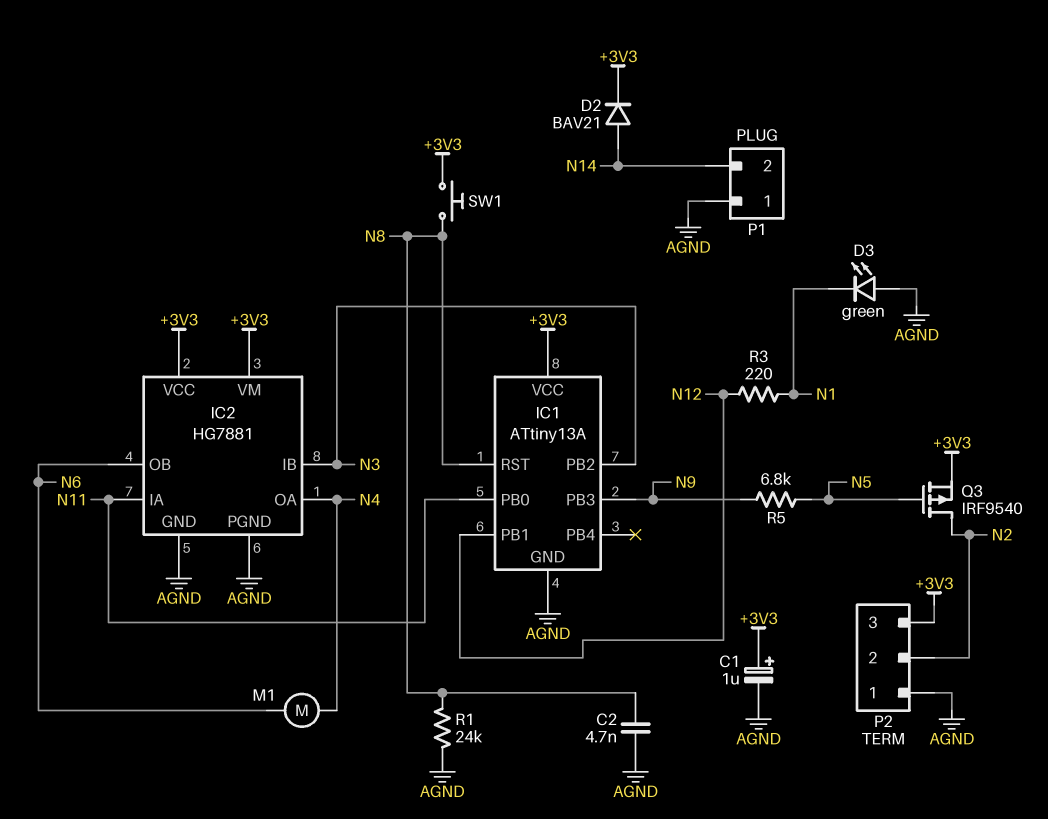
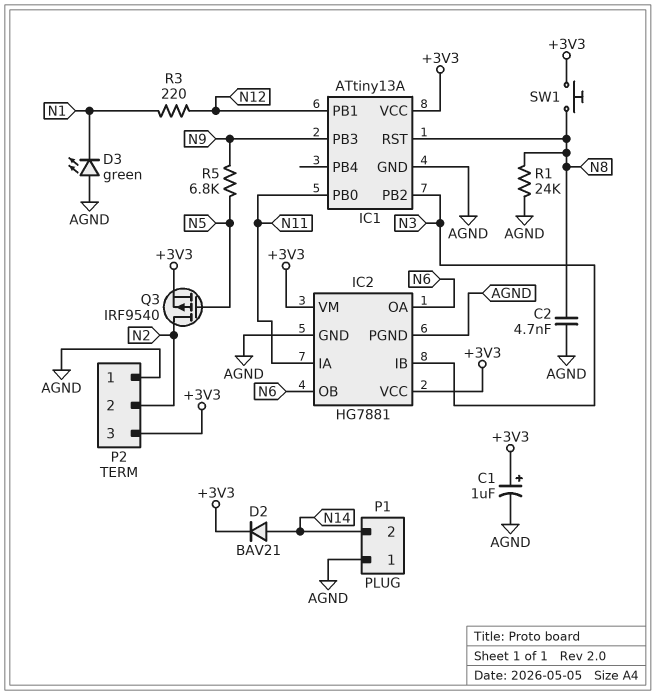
IC2 pin OA: N4 -> N6
M1: motor (N4, N6) -> none

